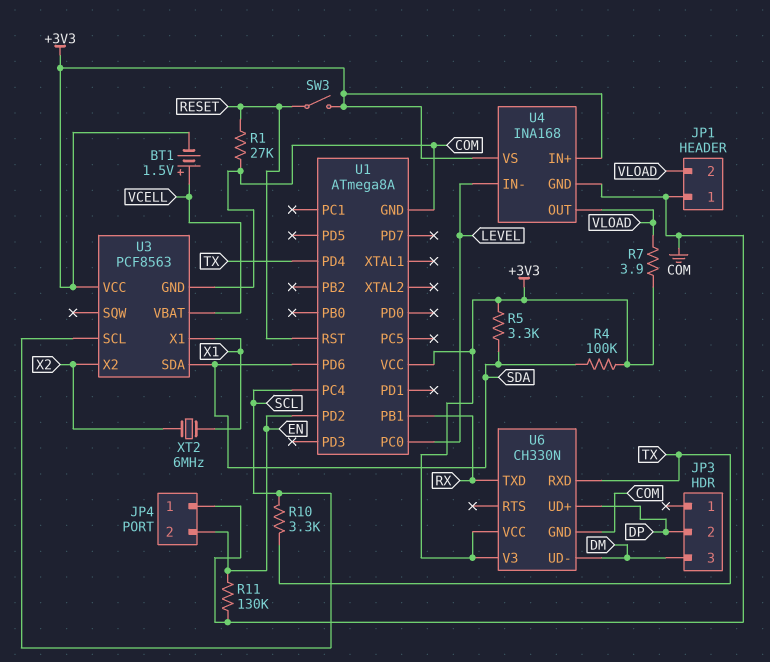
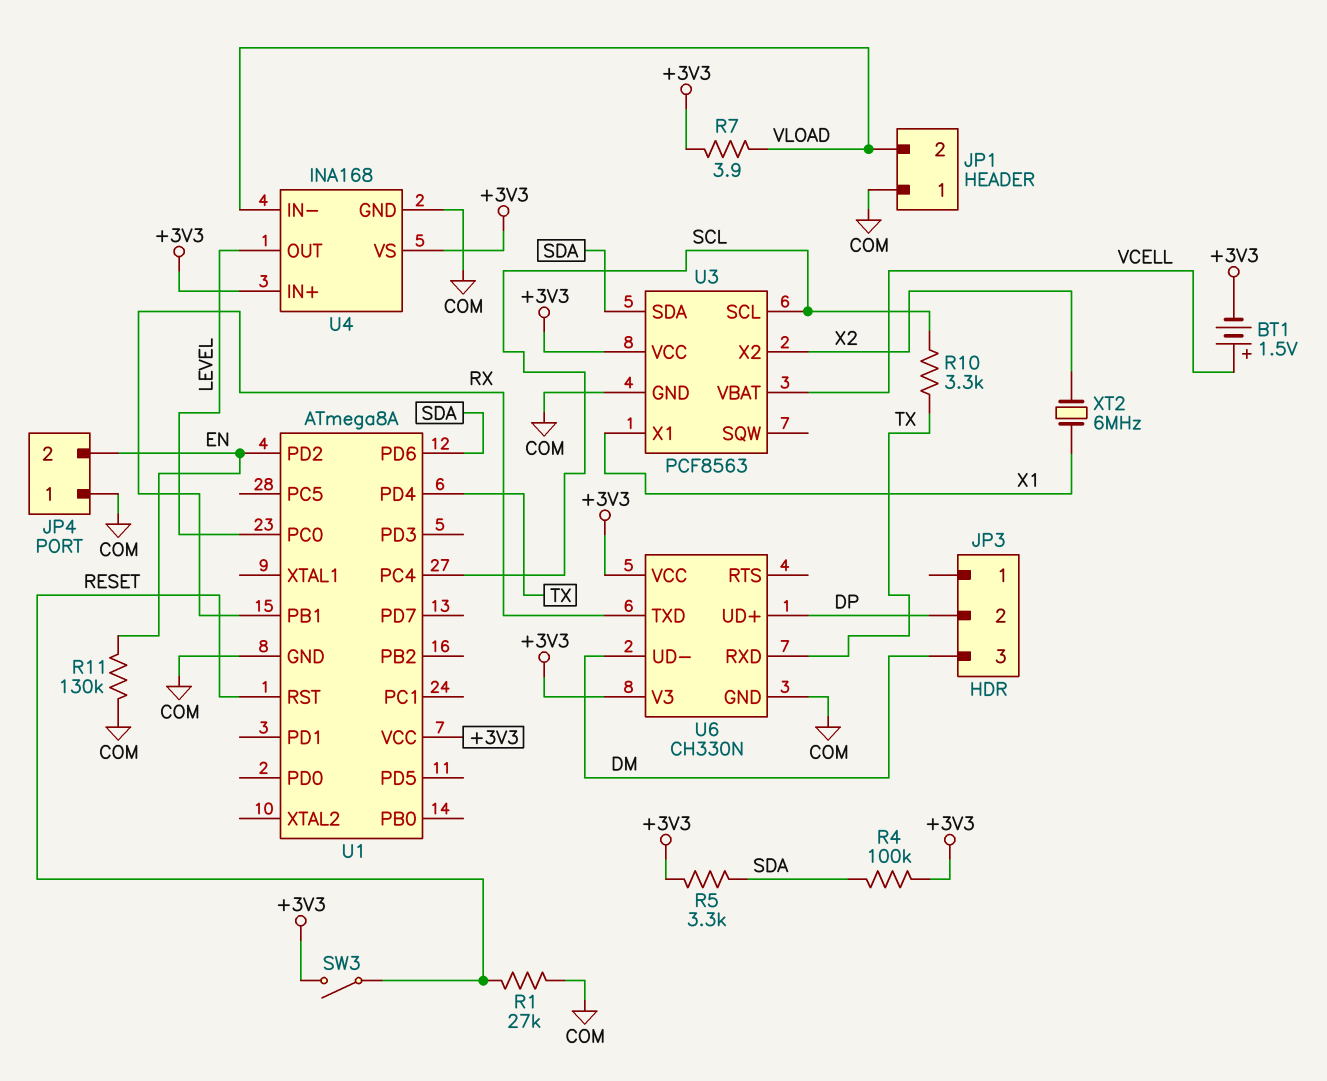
U4 pin IN-: LEVEL -> VLOAD
U4 pin OUT: VLOAD -> LEVEL

